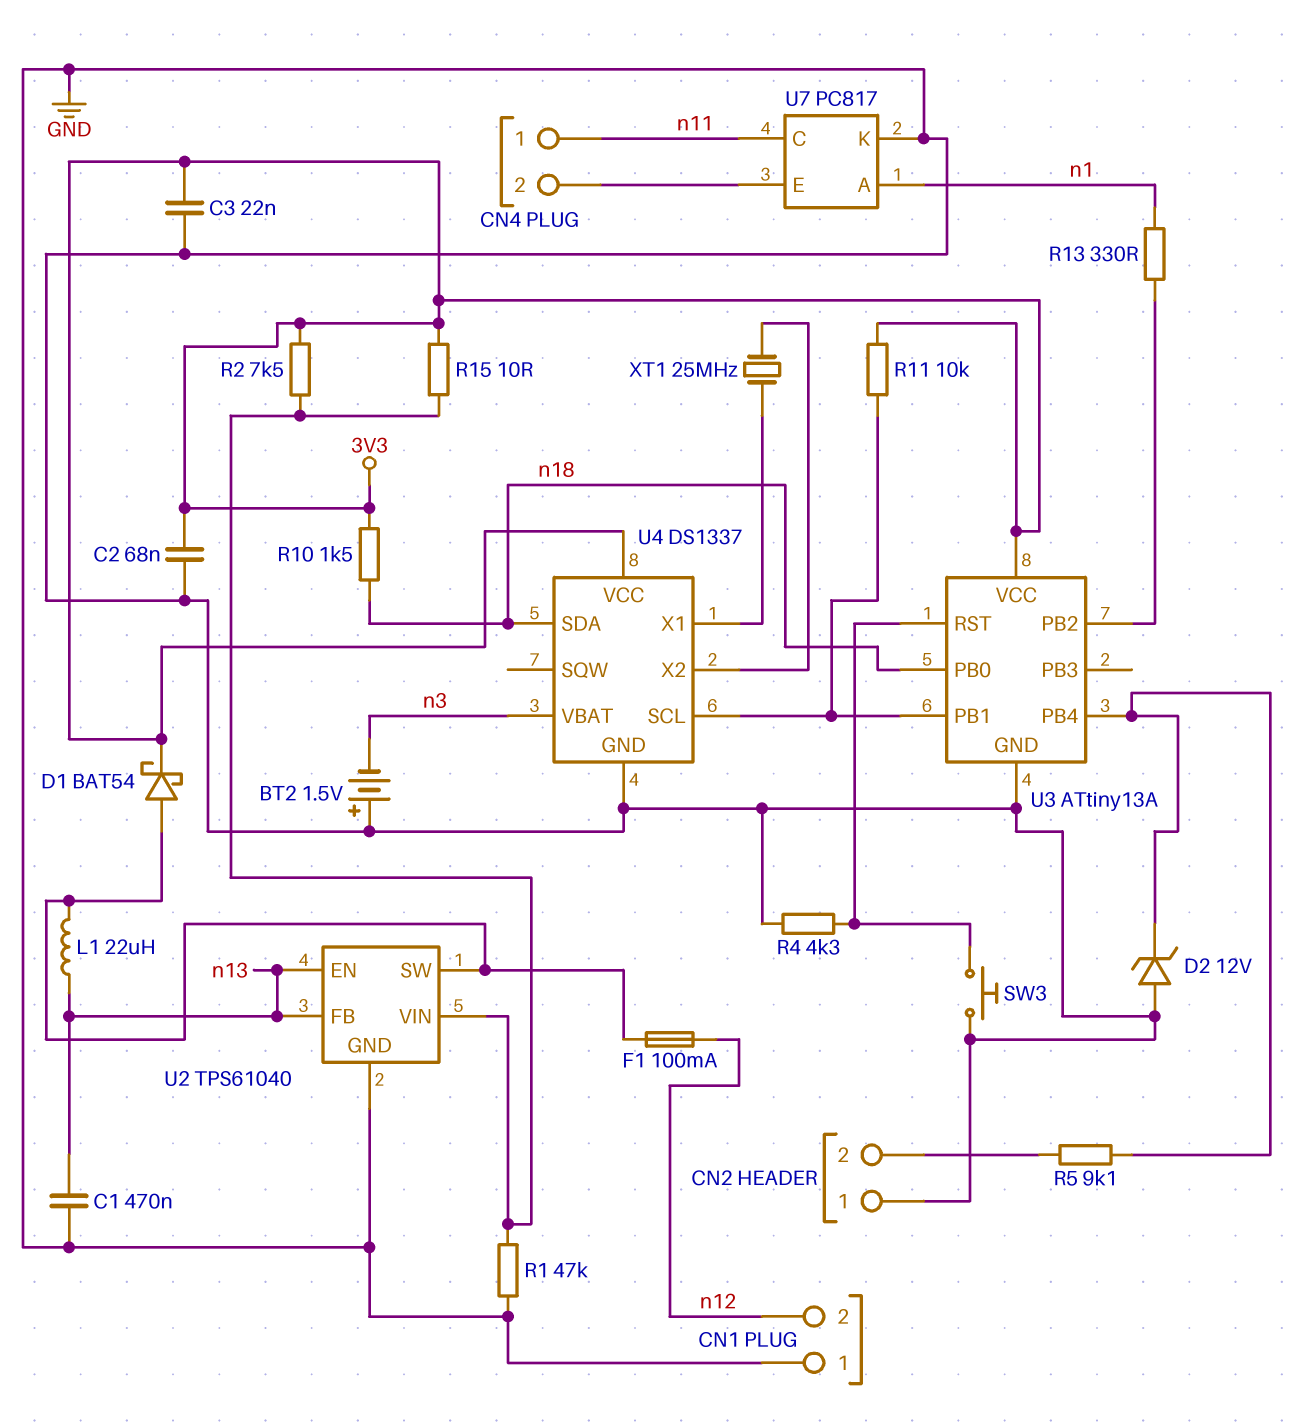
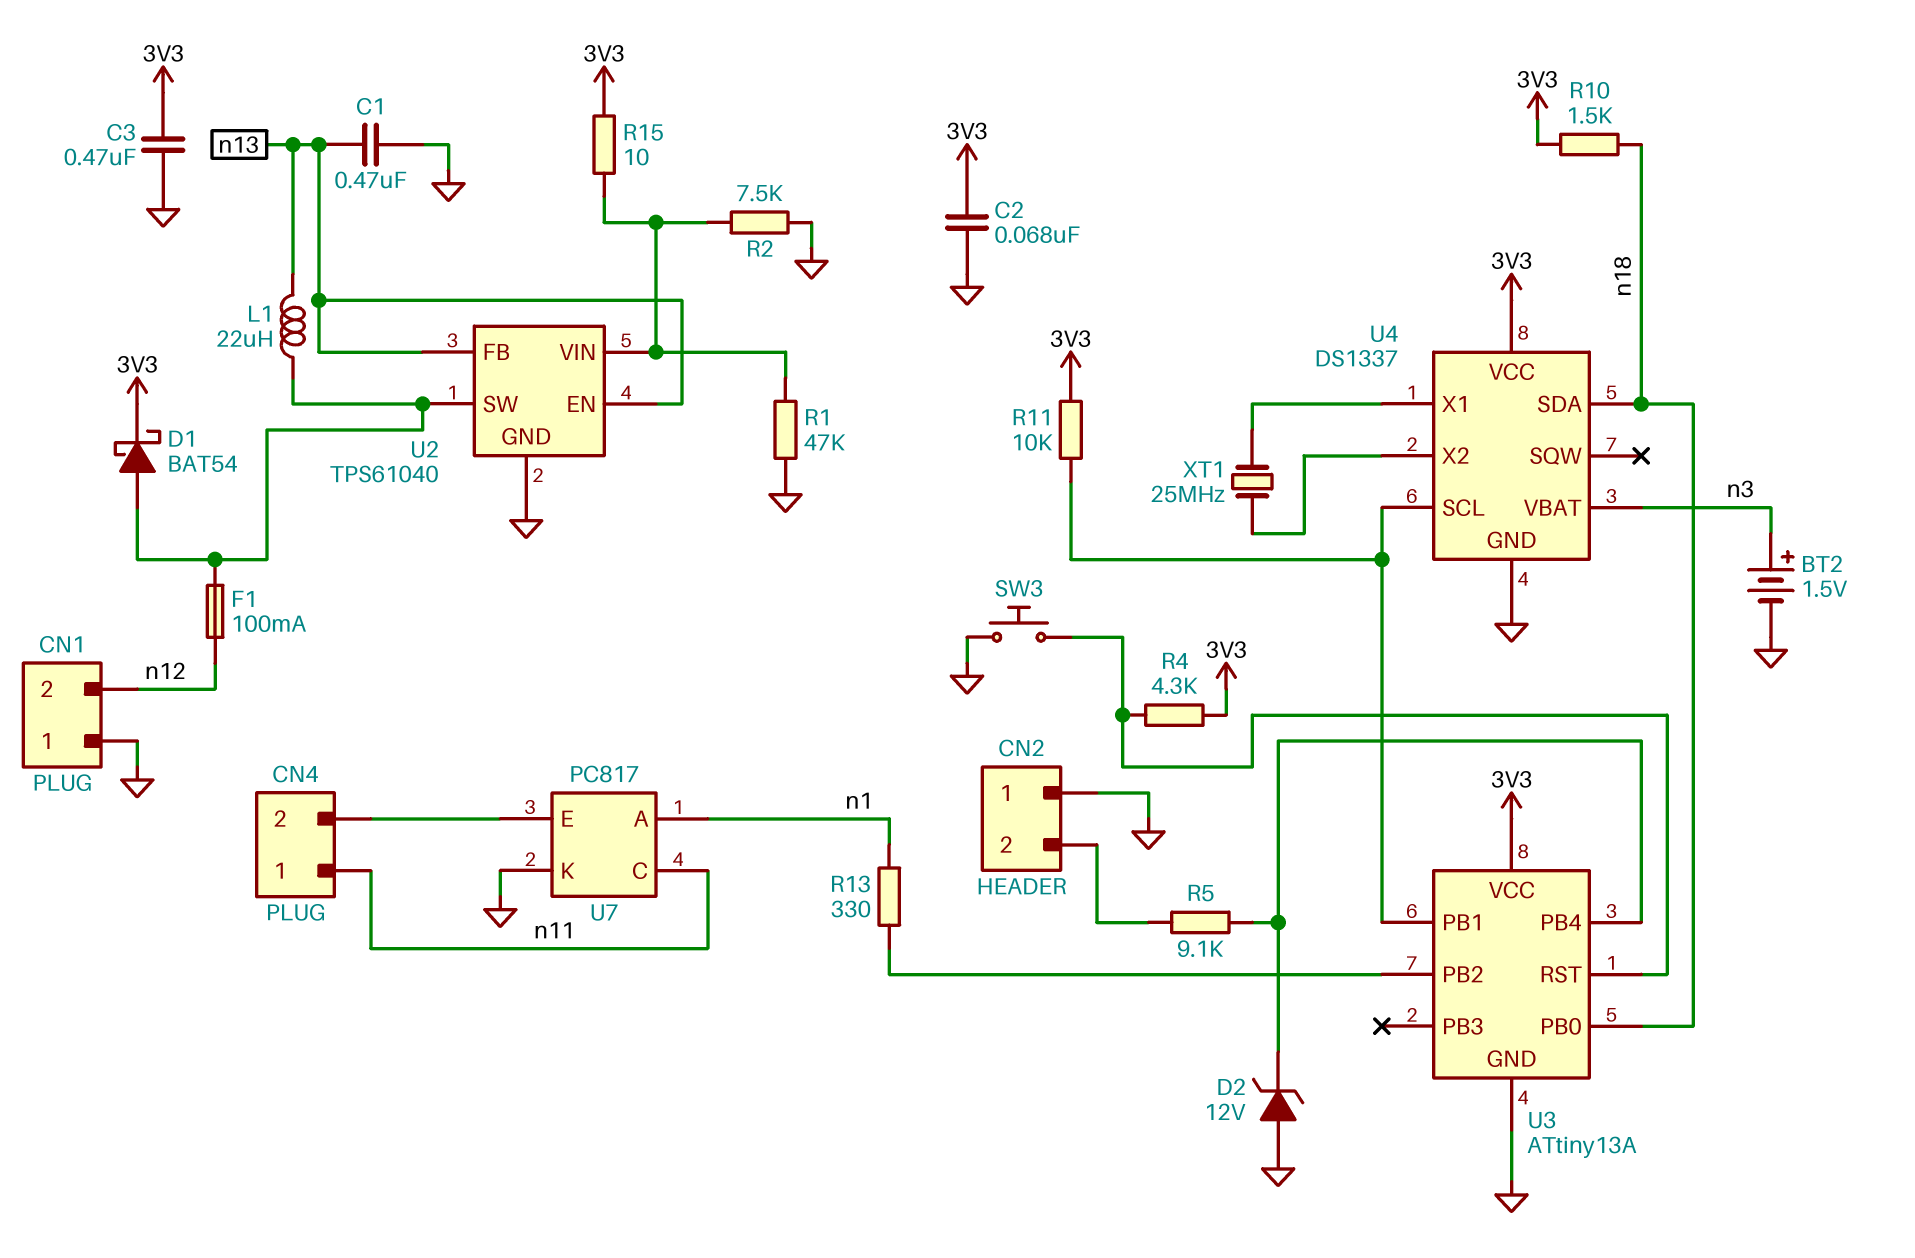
BT2: 1.5V (plus GND, minus n3) -> 1.5V (plus n3, minus GND)
C3: 22nF (3V3, GND) -> 470nF (3V3, GND)
R2: 7.5k (3V3, U2/VIN) -> 7.5k (GND, U2/VIN)
R4: 4.3k (GND, U3/RST) -> 4.3k (3V3, U3/RST)

